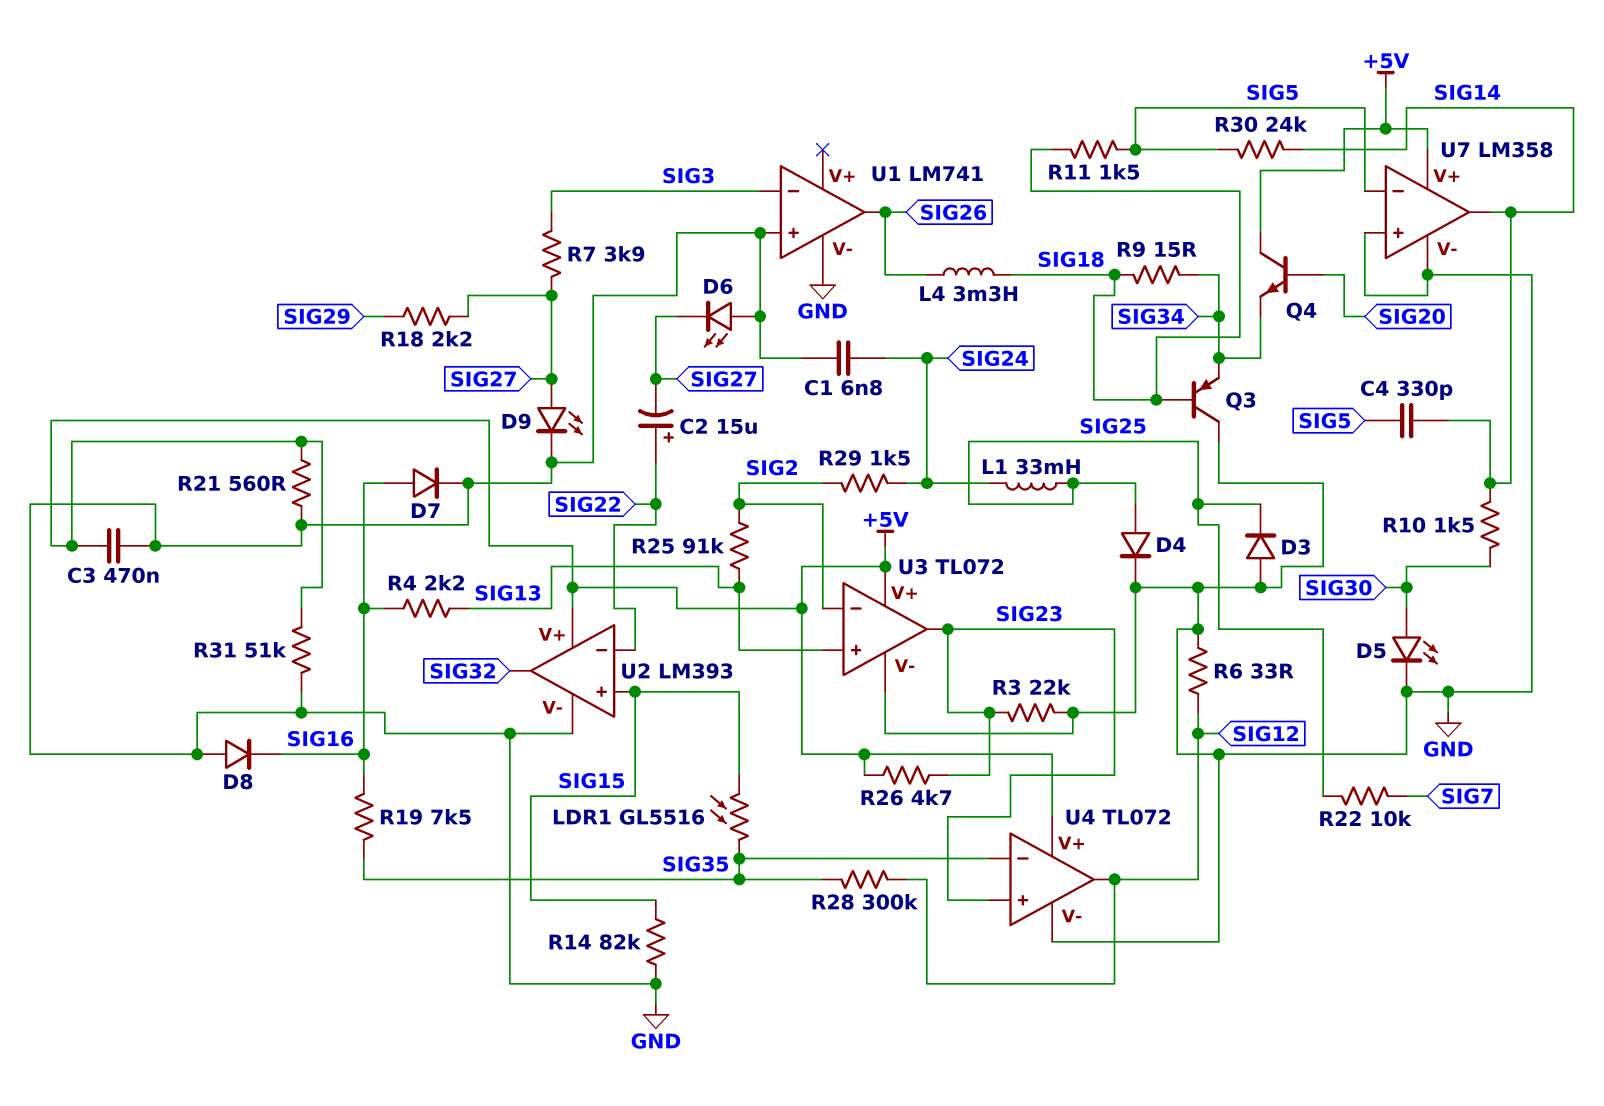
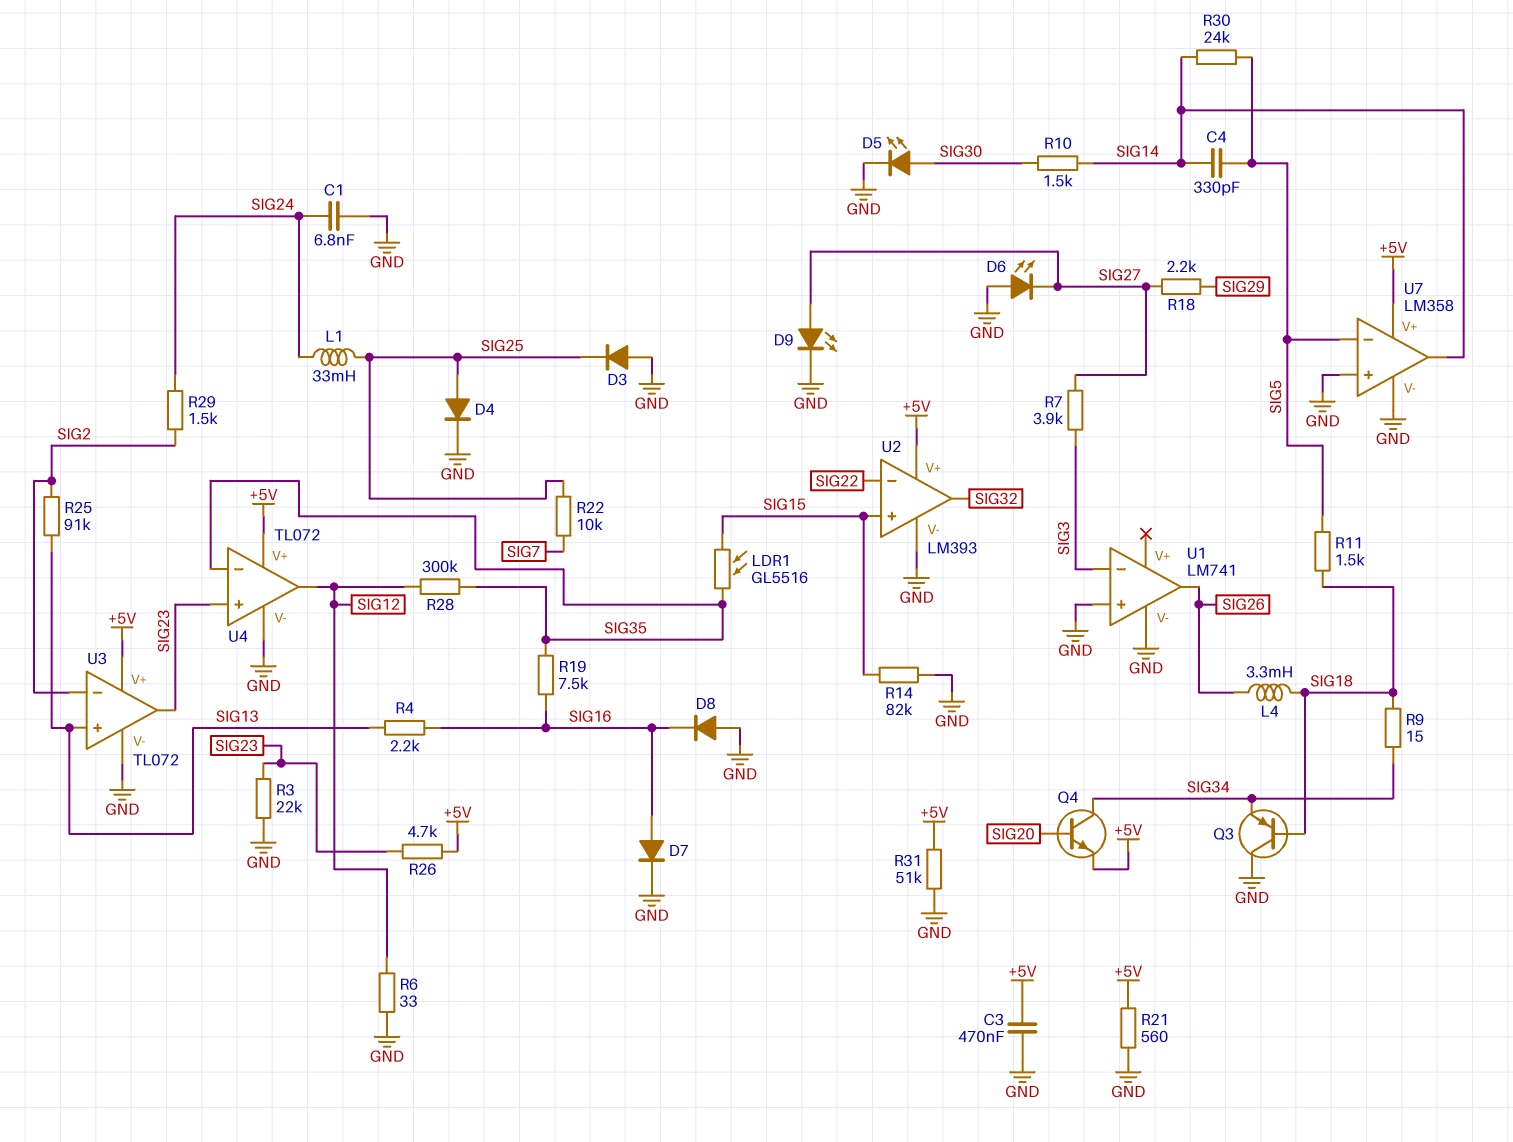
C2: 15uF (plus SIG22, minus SIG27) -> none
Q4: NPN (B SIG20, C +5V, E SIG34) -> NPN (B SIG20, C SIG34, E +5V)

